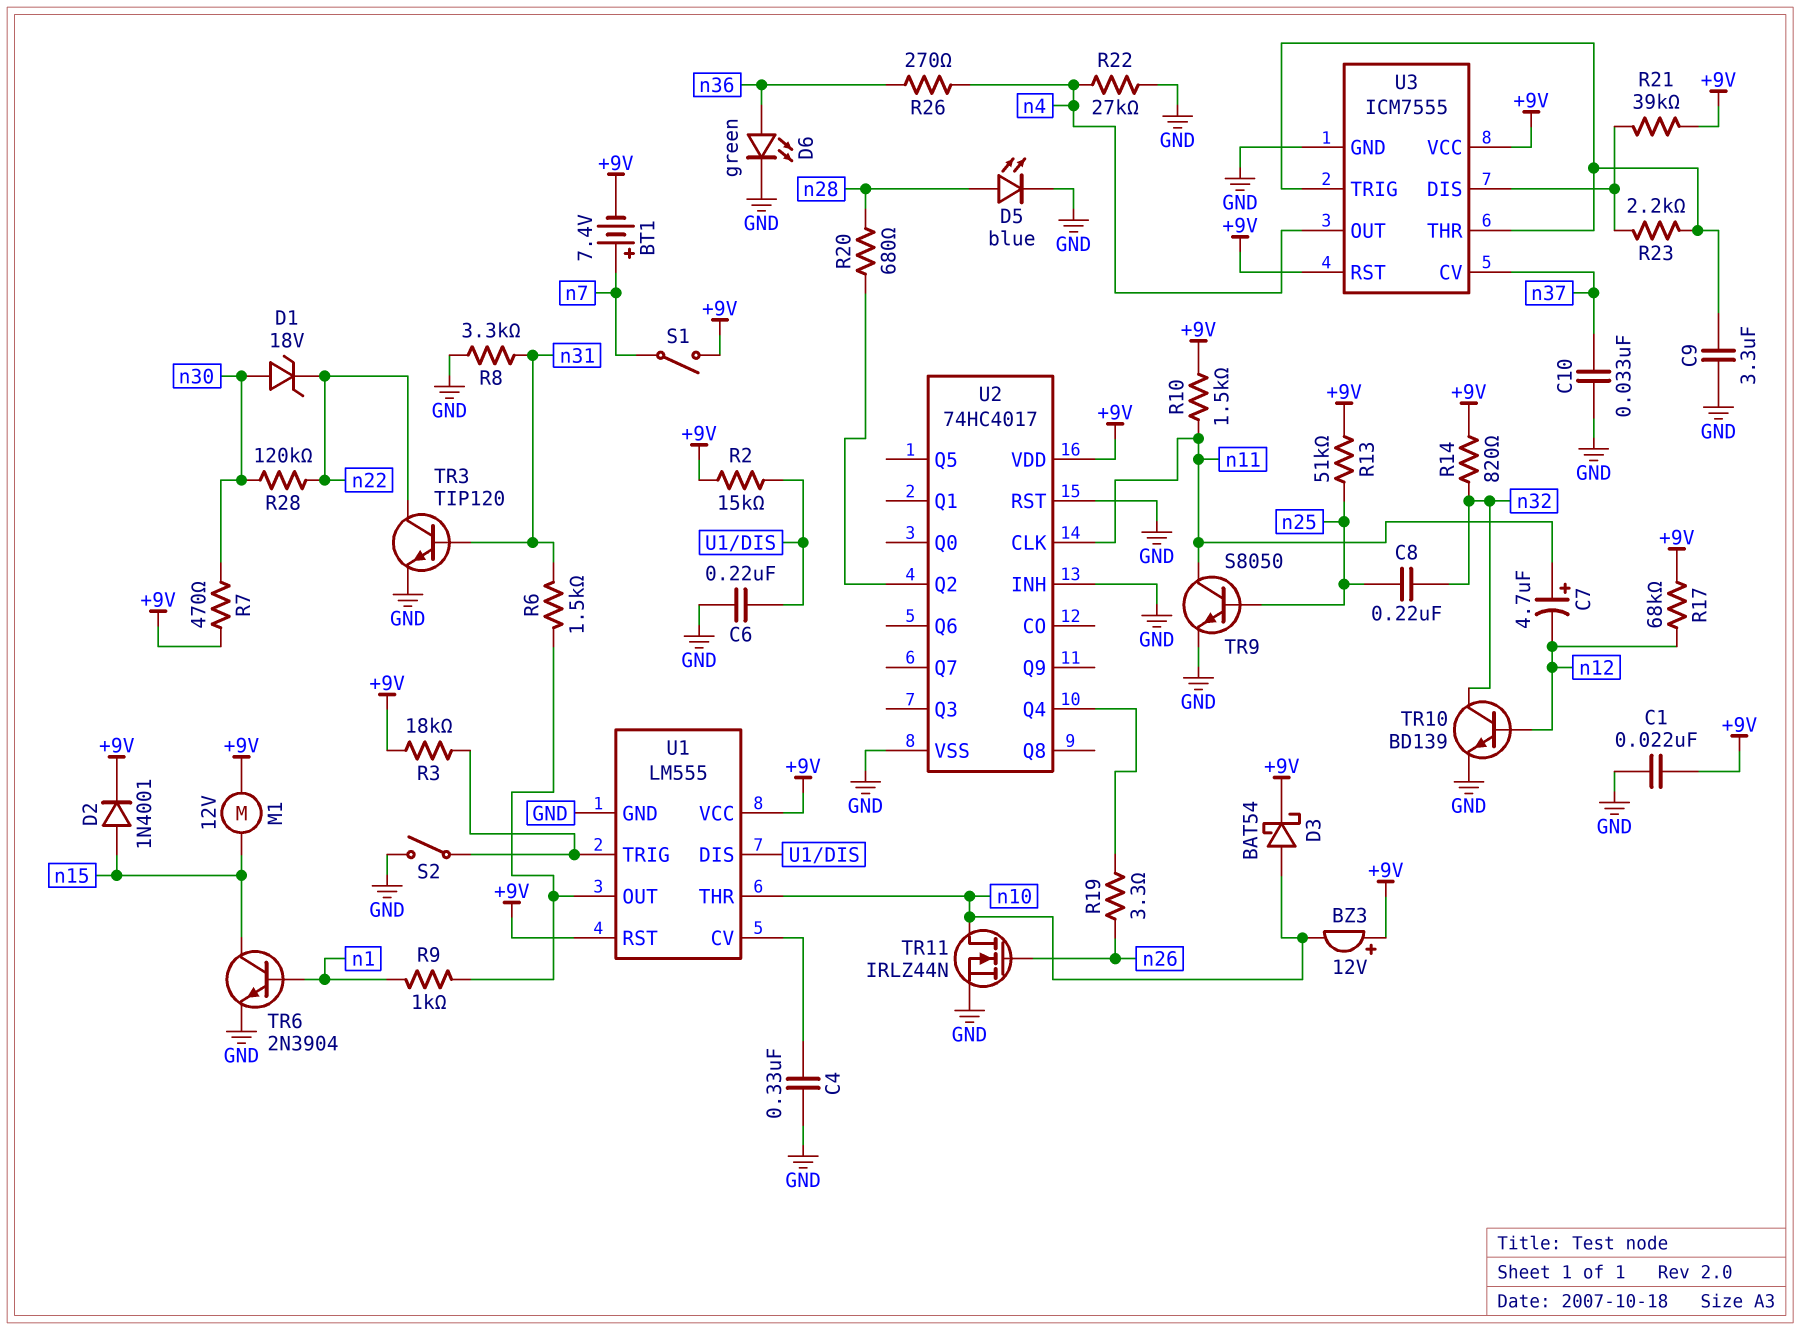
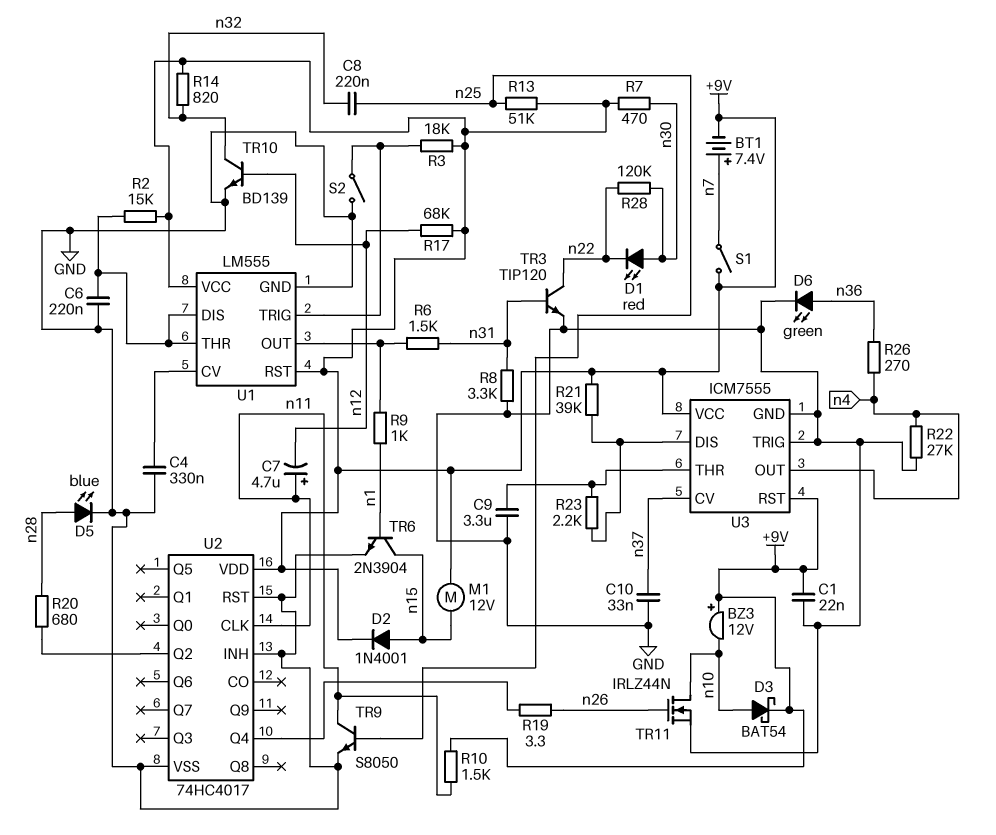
D1: zener 18V (A n30, K n22) -> LED red (A n30, K n22)
U1 pin THR: n10 -> U1/DIS
U3 pin TRIG: U3/THR -> GND

